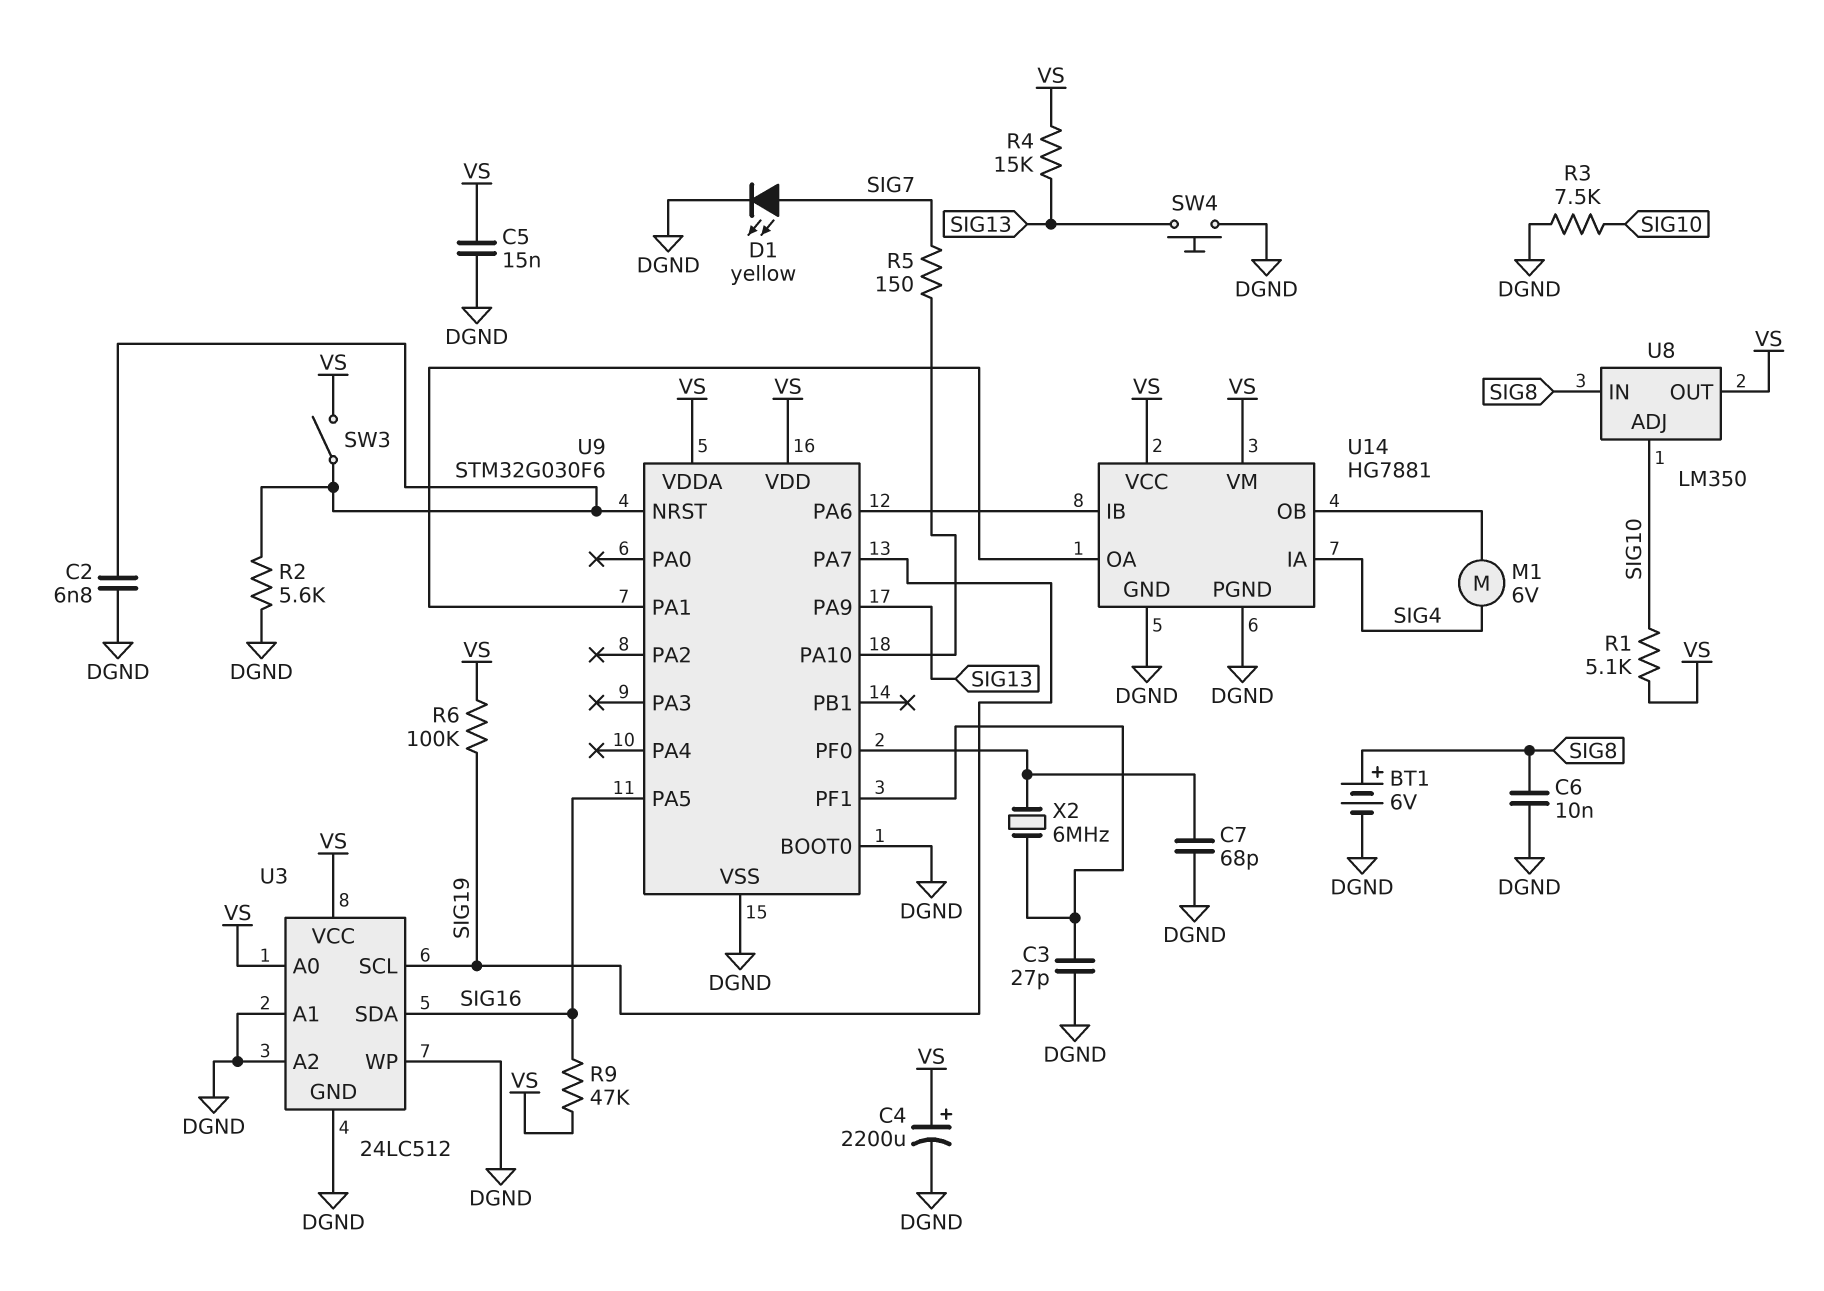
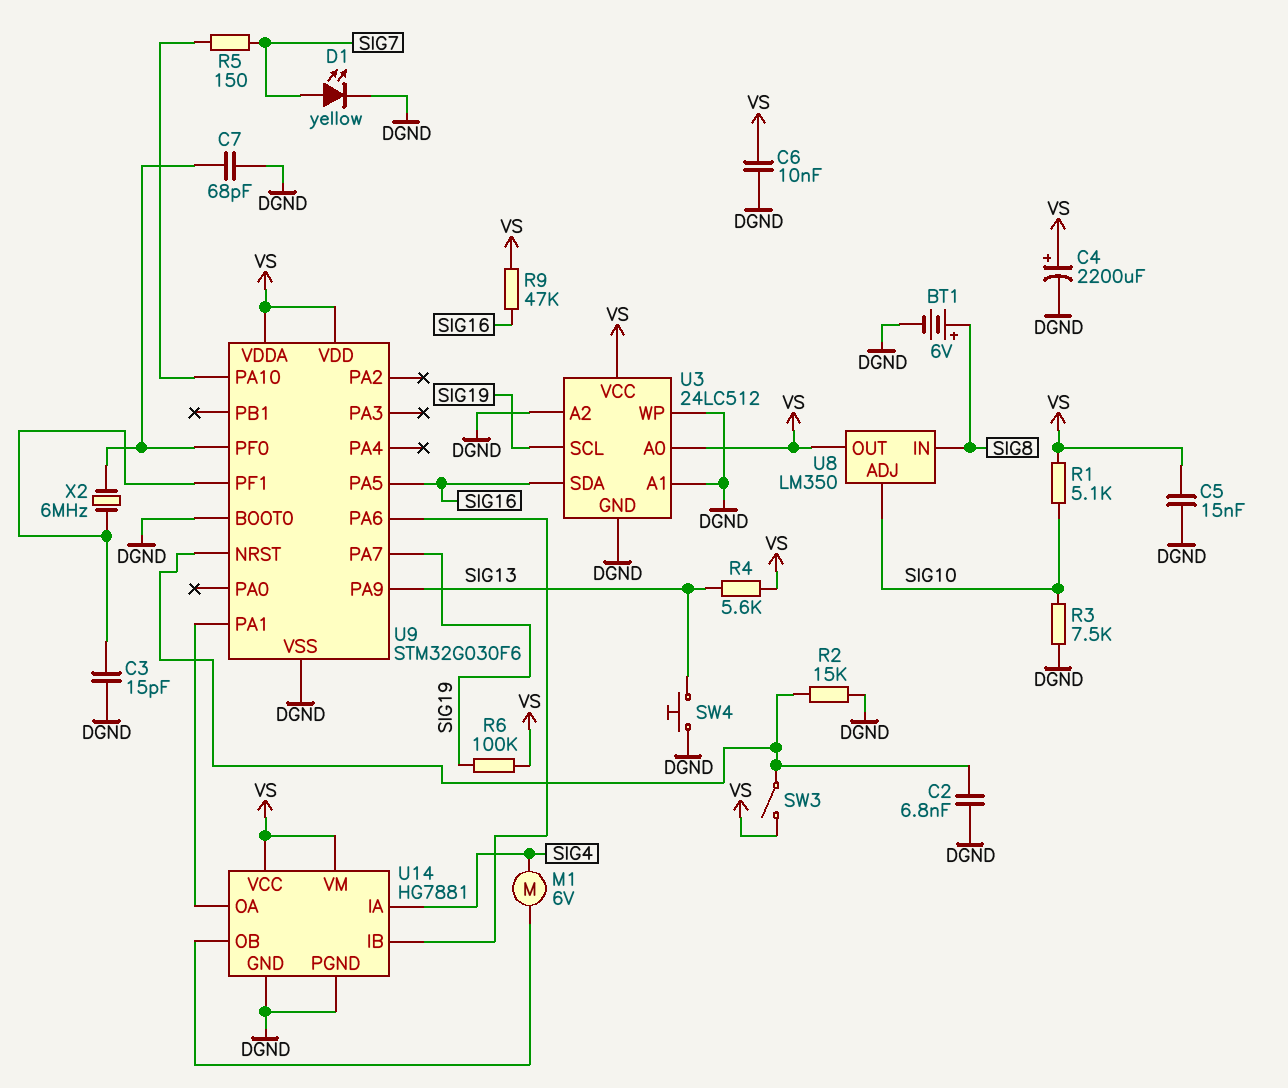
C3: 27pF (DGND, U9/PF1) -> 15pF (DGND, U9/PF1)
C6: 10nF (DGND, SIG8) -> 10nF (DGND, VS)
R2: 5.6k (DGND, U9/NRST) -> 15k (DGND, U9/NRST)
R4: 15k (SIG13, VS) -> 5.6k (SIG13, VS)

